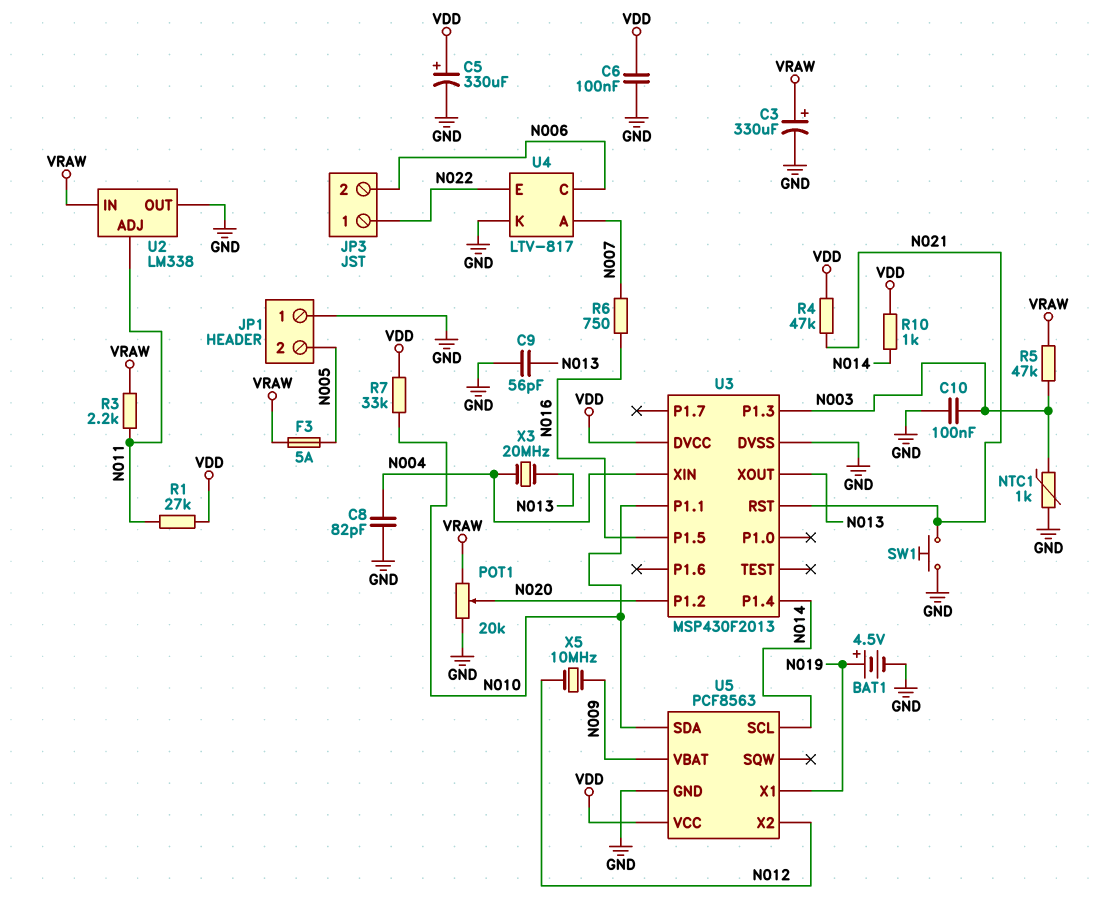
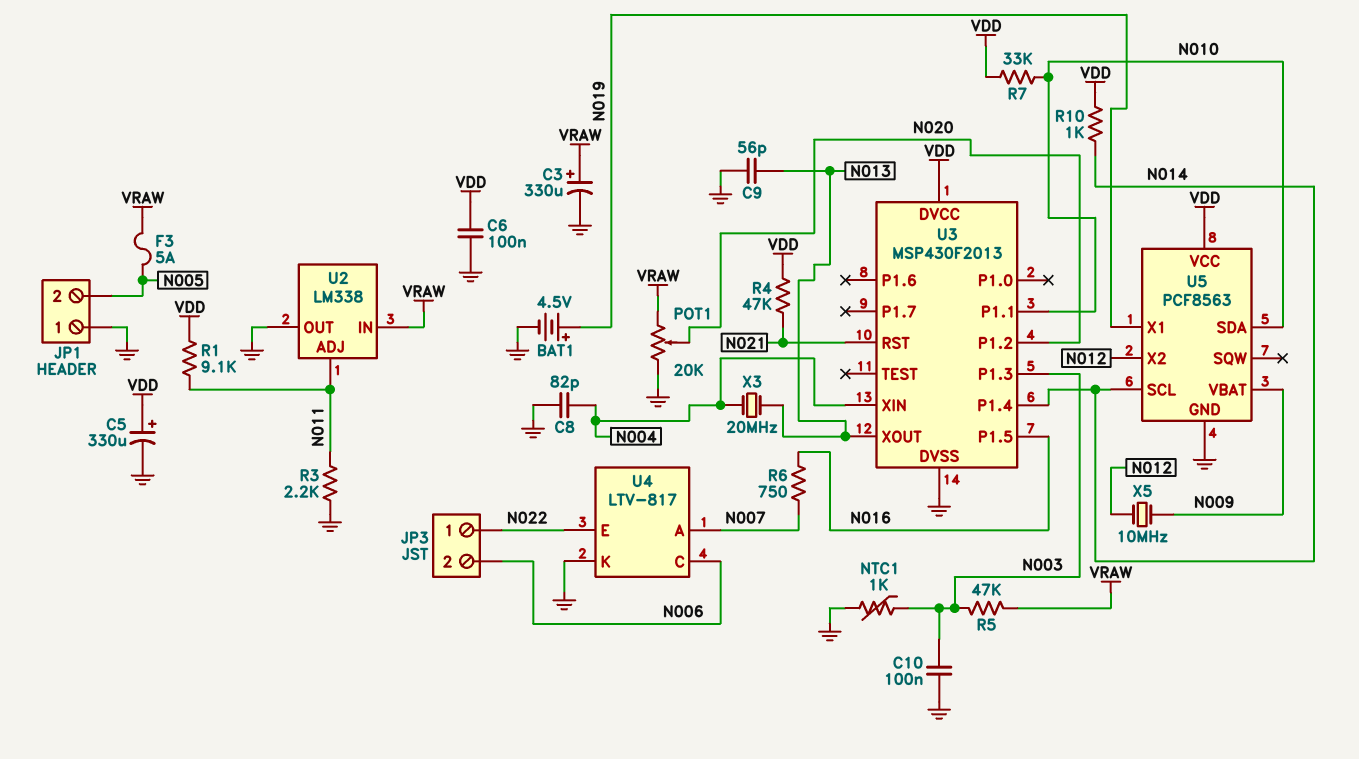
R1: 27k (N011, VDD) -> 9.1k (N011, VDD)
R3: 2.2k (N011, VRAW) -> 2.2k (GND, N011)
SW1: button (GND, N021) -> none

